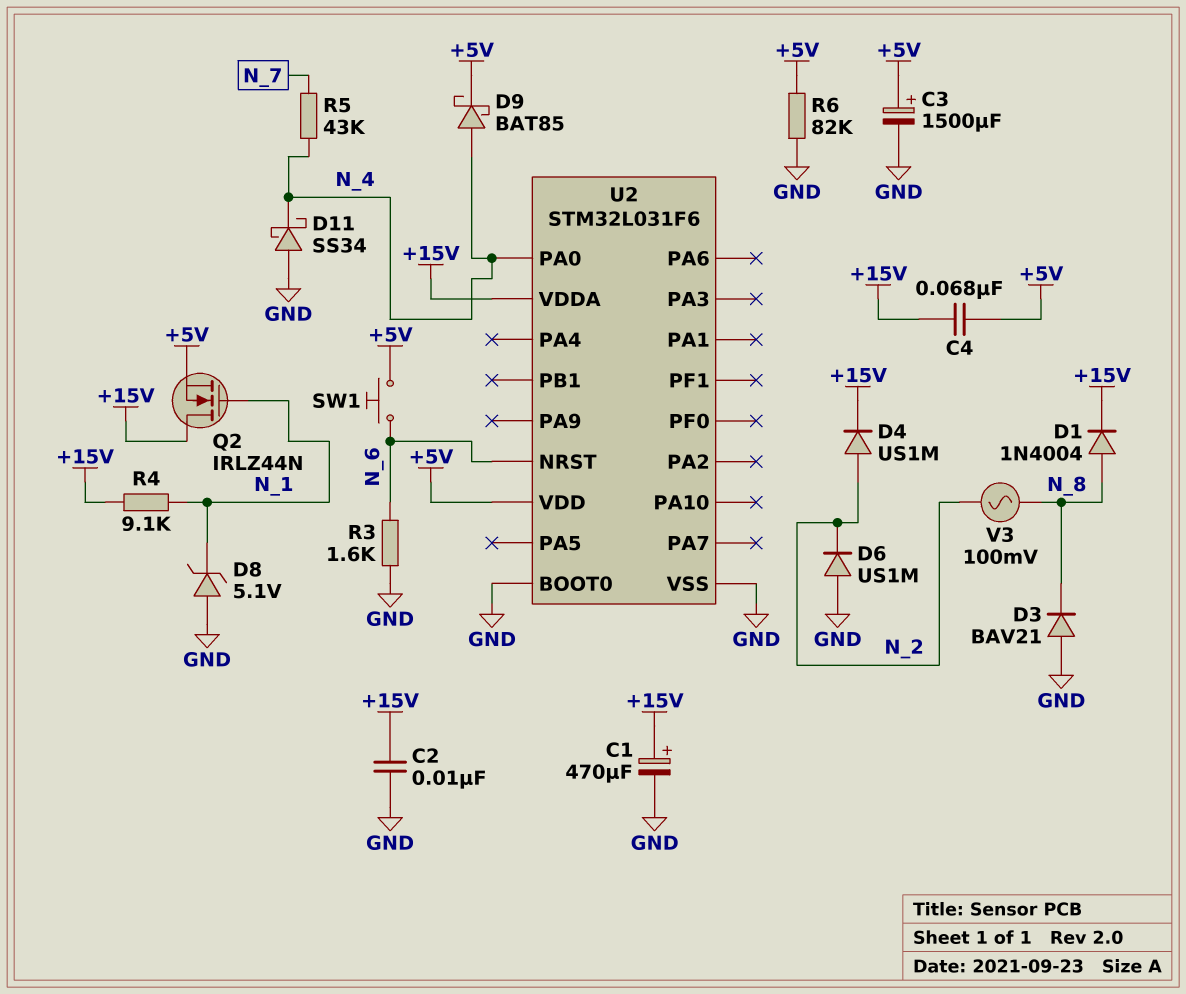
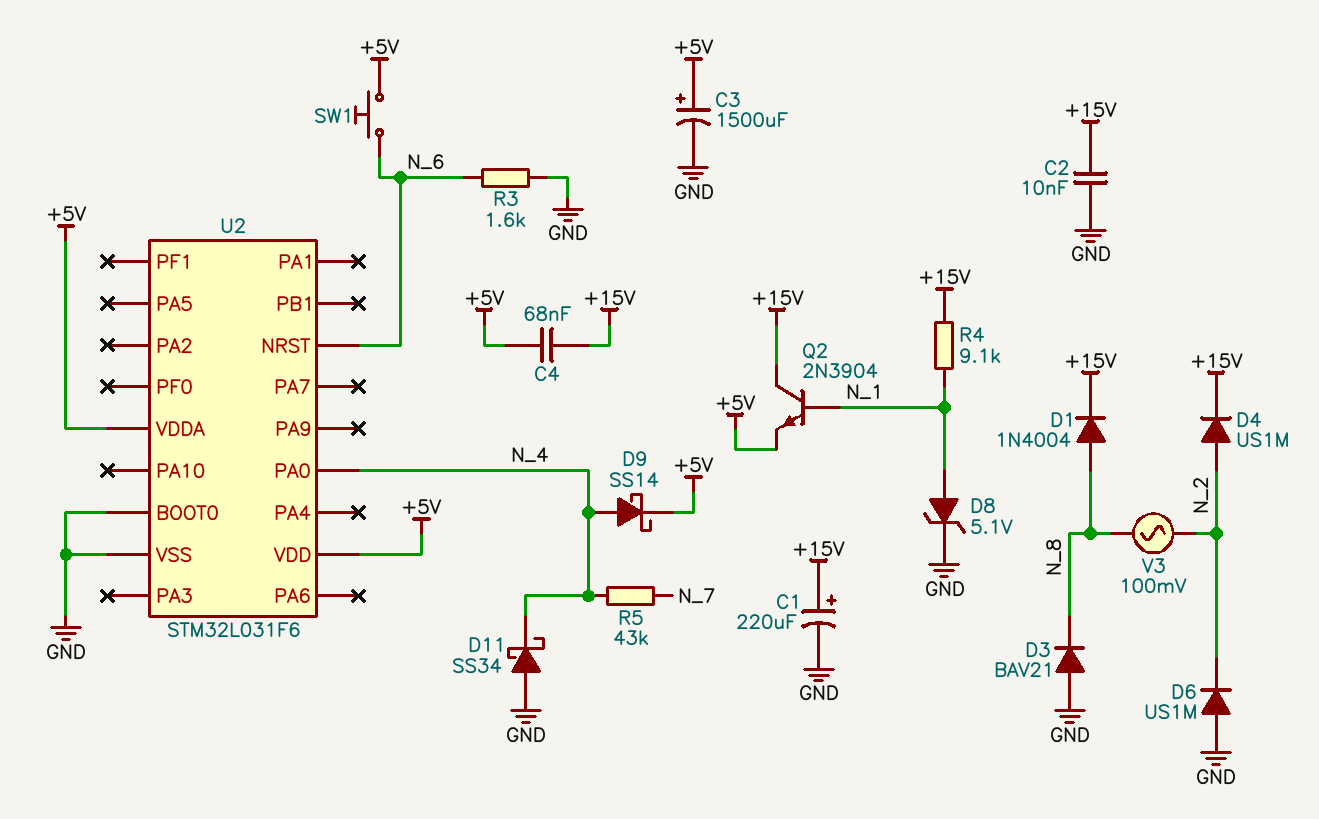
C1: 470uF (plus +15V, minus GND) -> 220uF (plus +15V, minus GND)
D8: zener 5.1V (A GND, K N_1) -> zener 5.1V (A N_1, K GND)
D9: schottky BAT85 (A N_4, K +5V) -> schottky SS14 (A N_4, K +5V)
Q2: NMOS IRLZ44N (G N_1, D +15V, S +5V) -> NPN 2N3904 (B N_1, C +15V, E +5V)
R6: 82k (+5V, GND) -> none
U2 pin VDDA: +15V -> +5V

